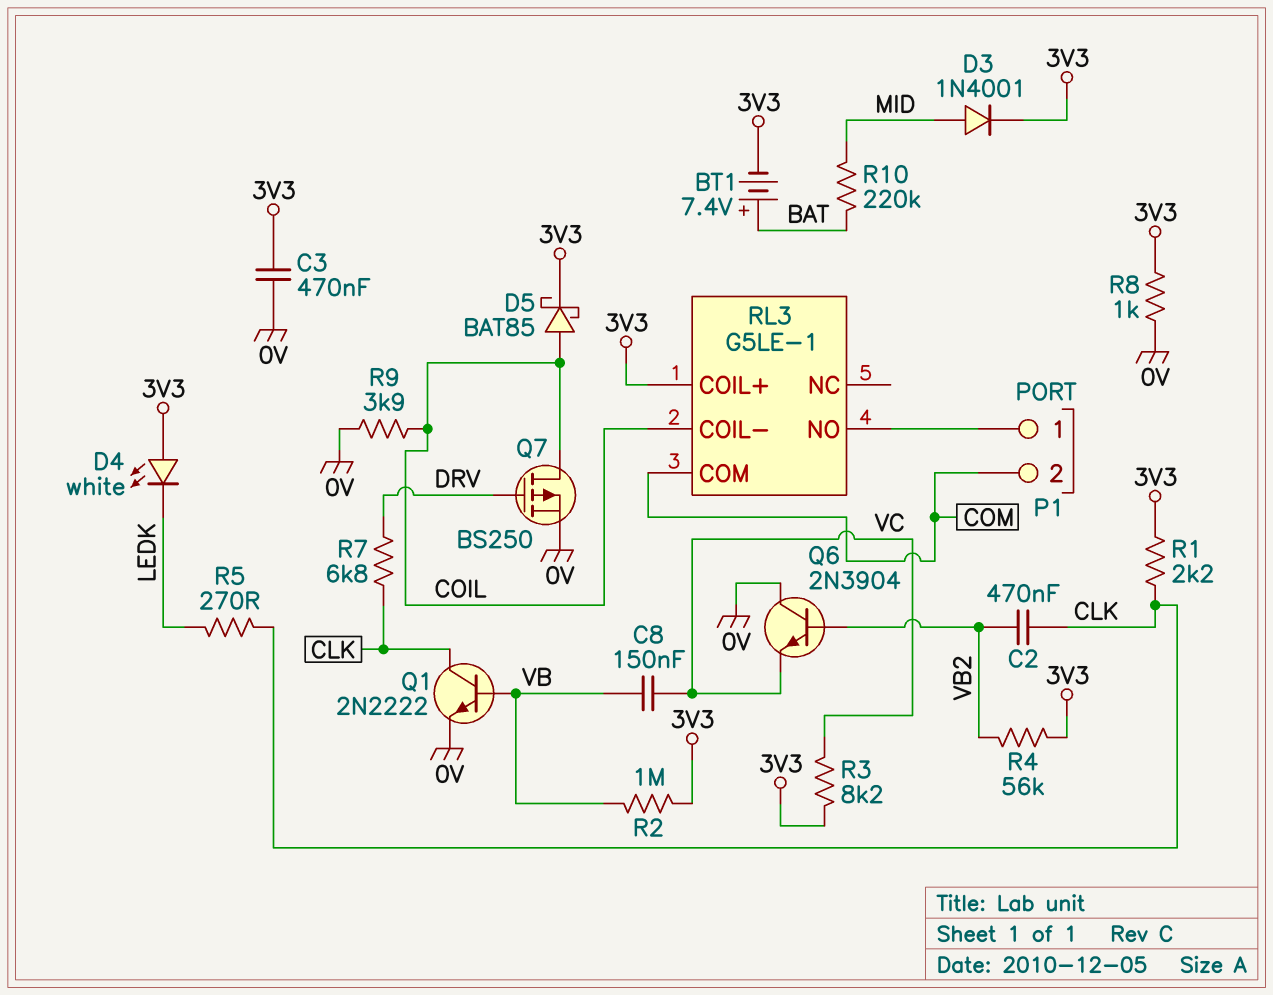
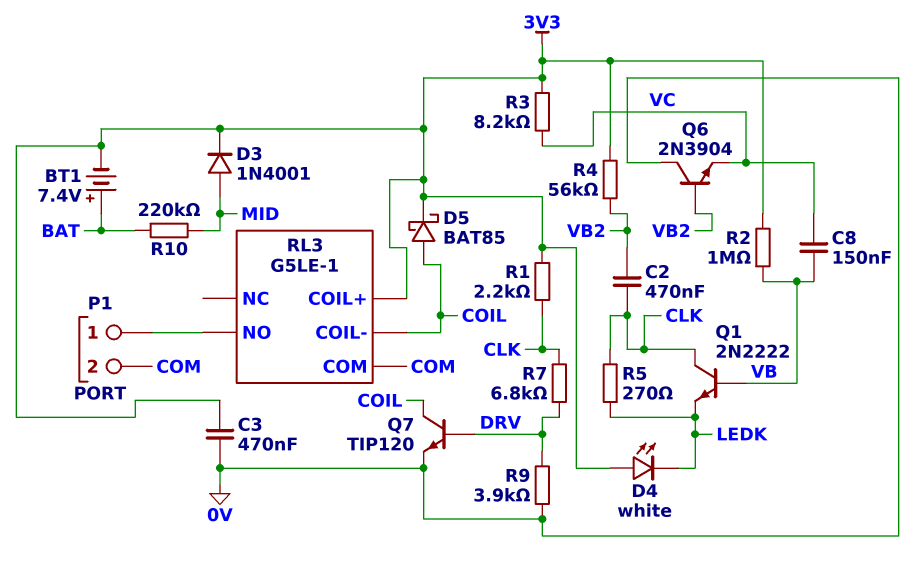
Q1: NPN 2N2222 (B VB, C CLK, E 0V) -> NPN 2N2222 (B VB, C CLK, E LEDK)
Q7: PMOS BS250 (G DRV, D COIL, S 0V) -> NPN TIP120 (B DRV, C COIL, E 0V)
R8: 1k (0V, 3V3) -> none
R9: 3.9k (0V, COIL) -> 3.9k (0V, DRV)

